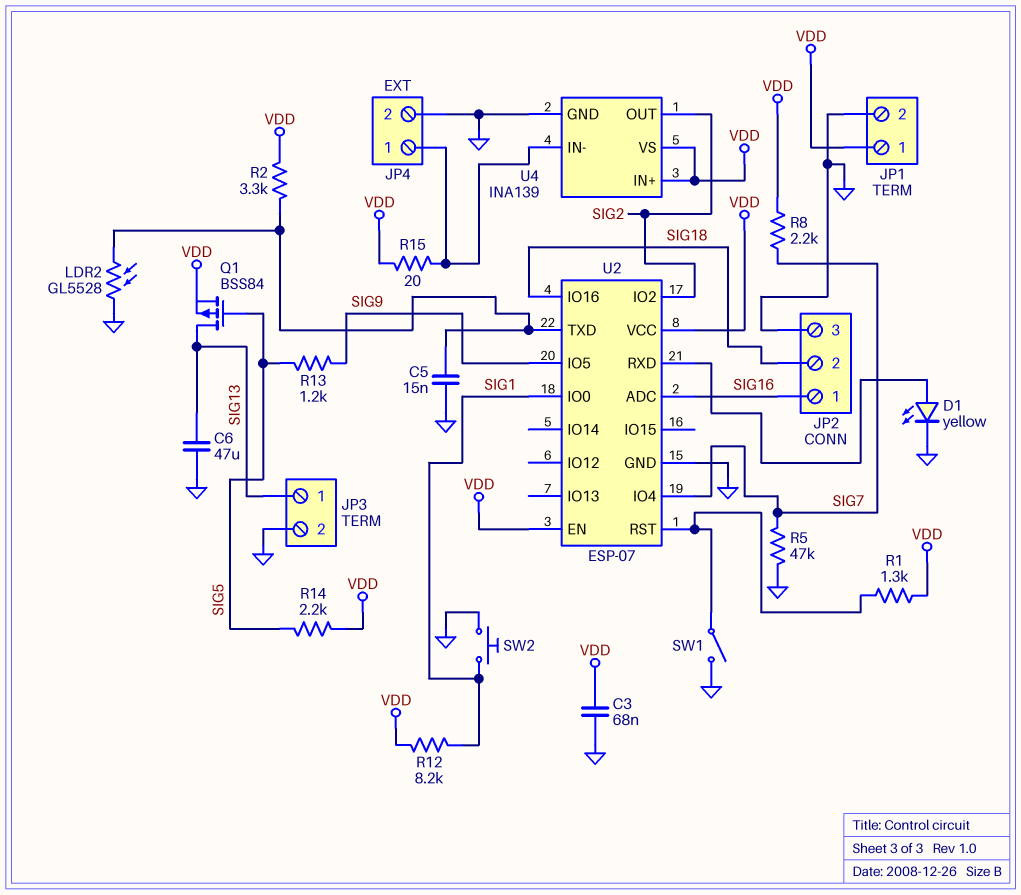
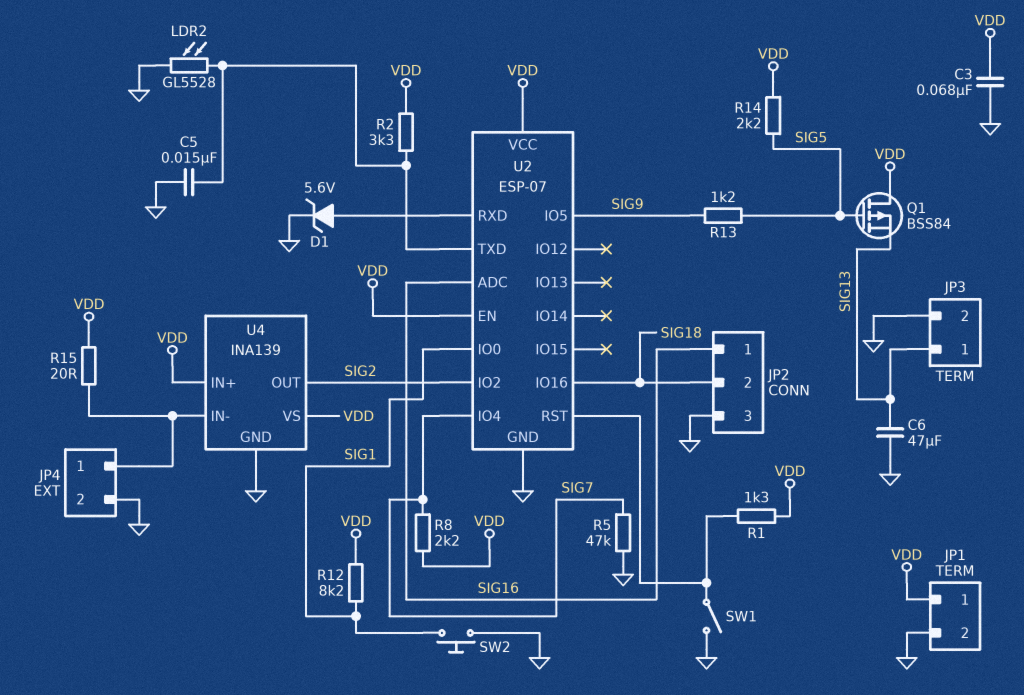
D1: LED yellow (A U2/RXD, K GND) -> zener 5.6V (A U2/RXD, K GND)
Q1: PMOS BSS84 (G SIG5, D SIG13, S VDD) -> PMOS BSS84 (G SIG5, D VDD, S SIG13)

